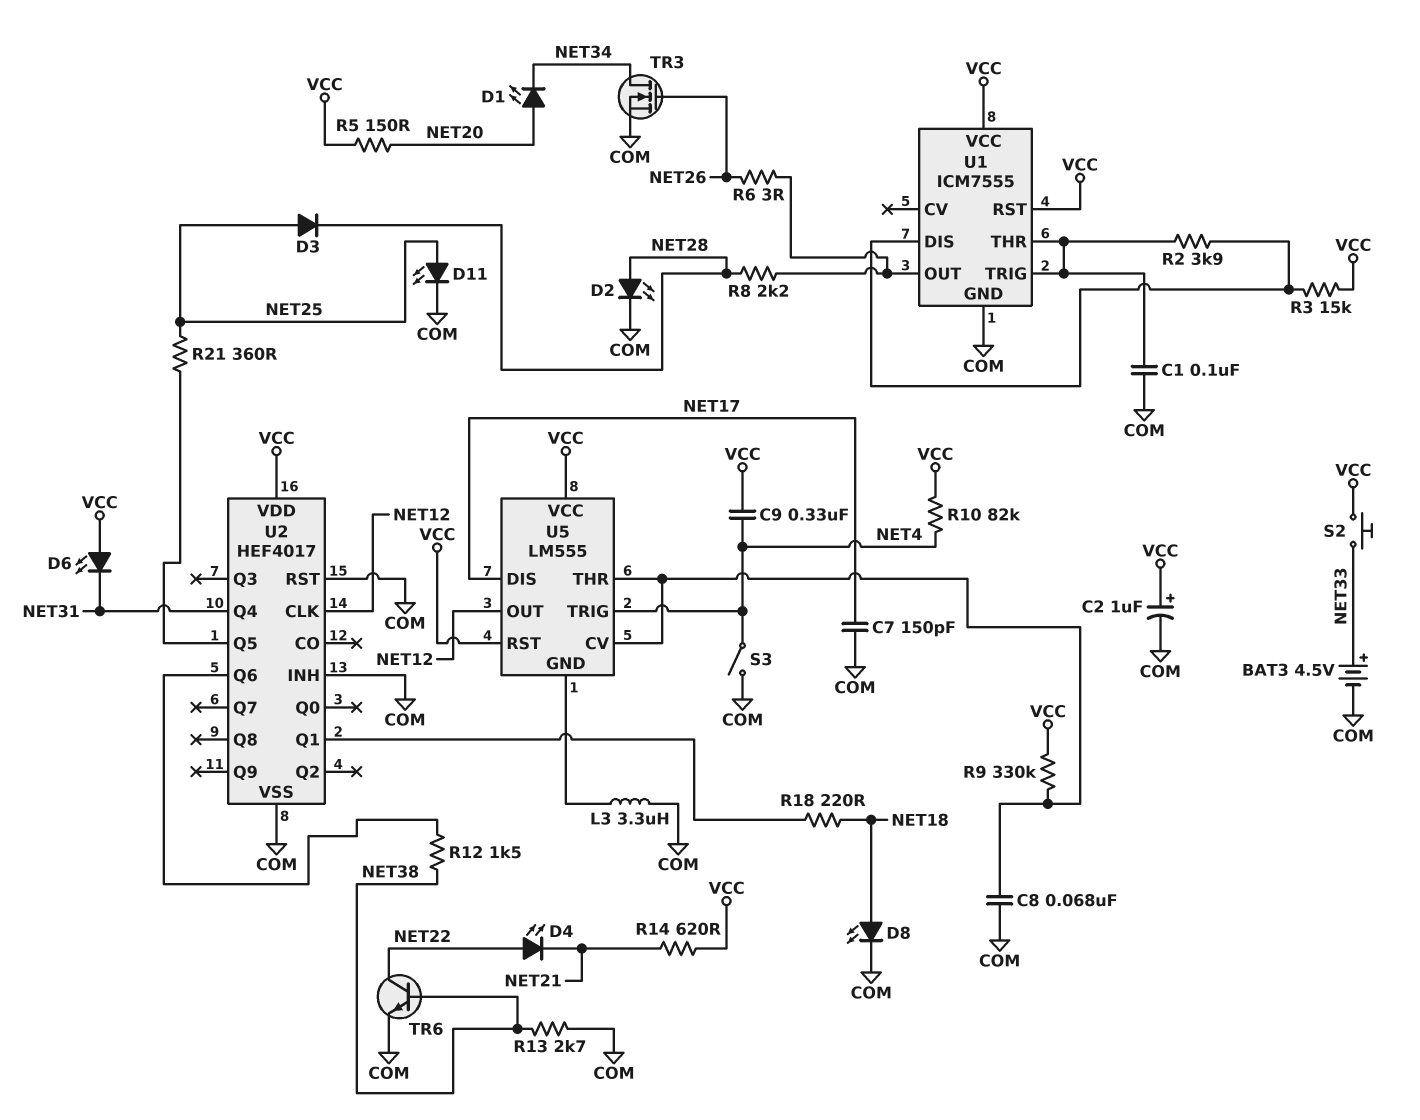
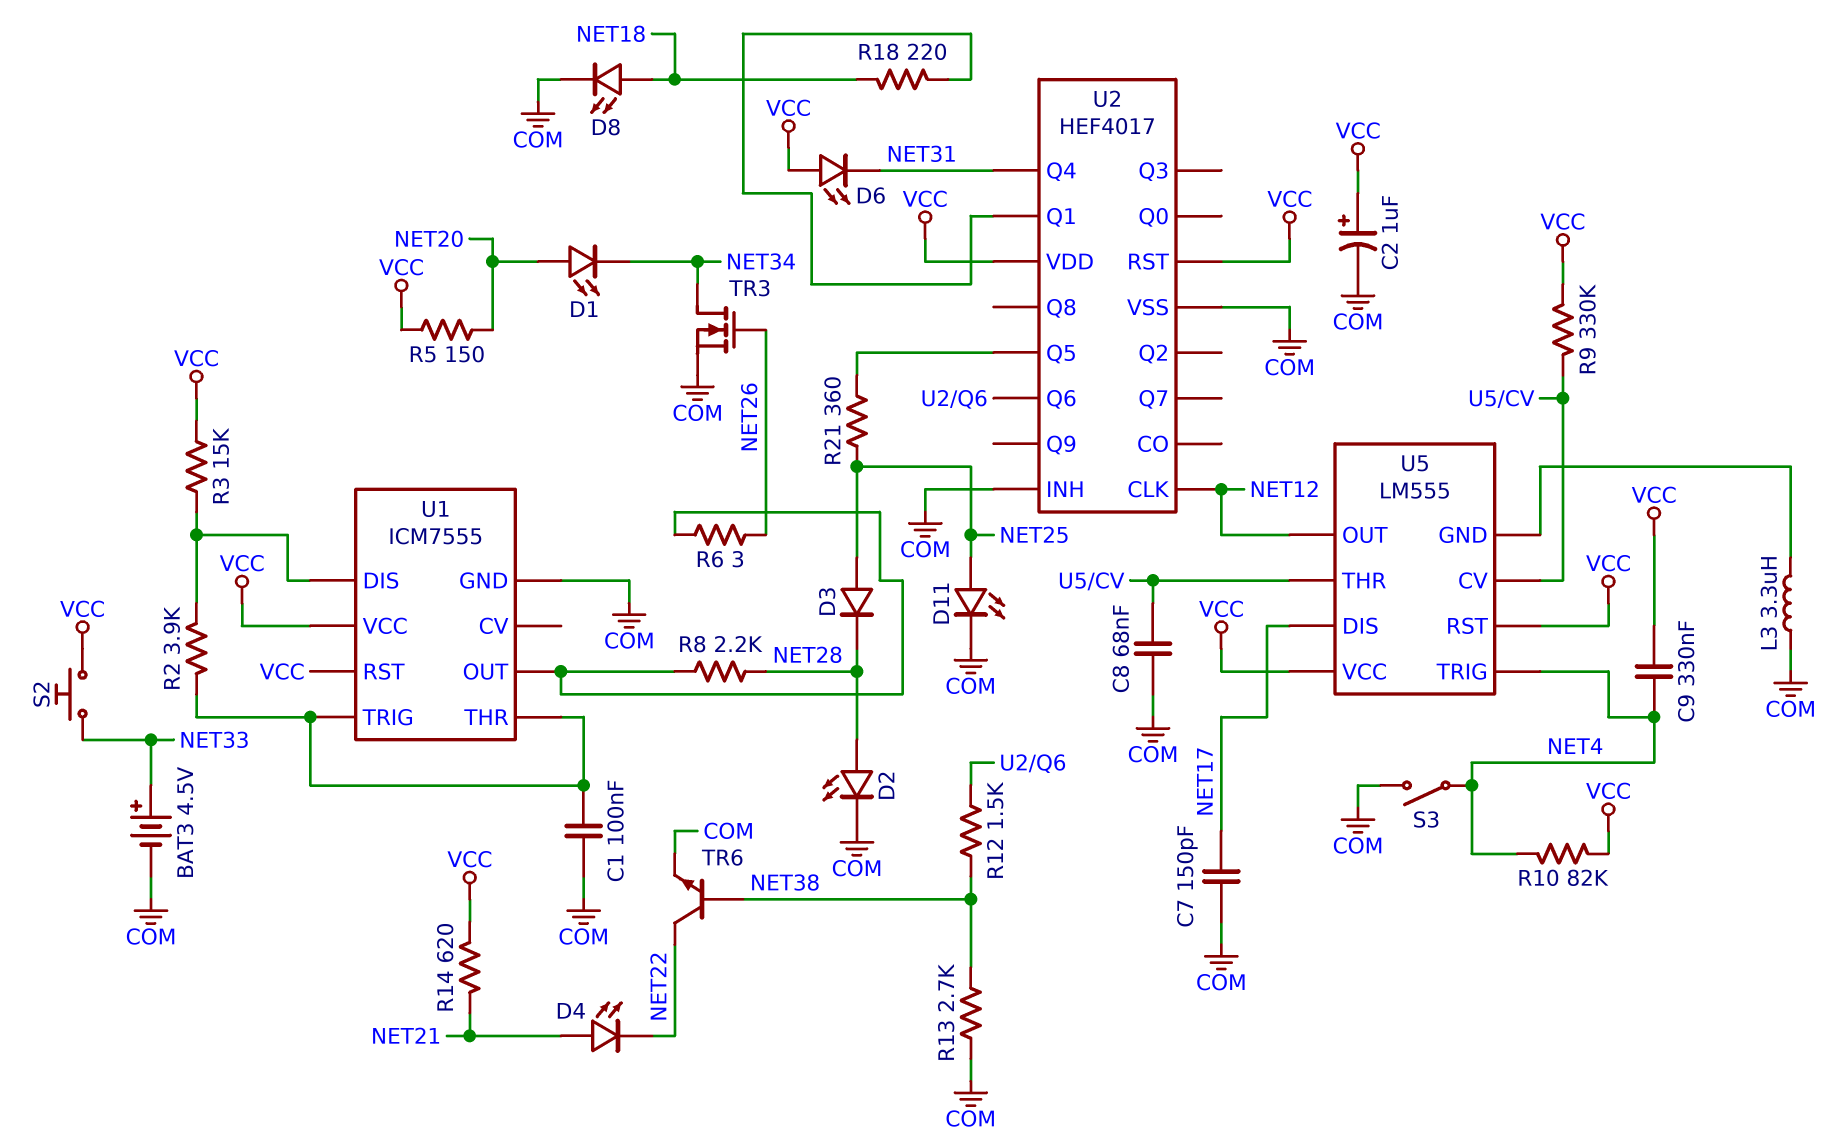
D4: LED (A NET22, K NET21) -> LED (A NET21, K NET22)
U2 pin RST: COM -> VCC

